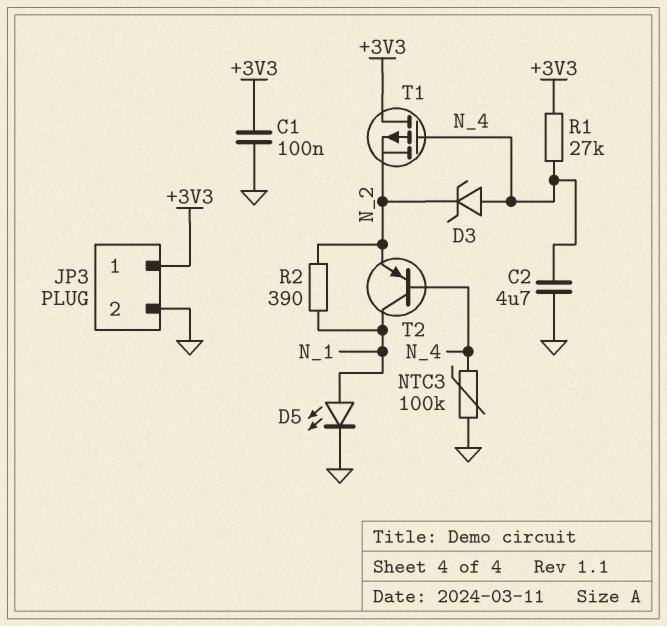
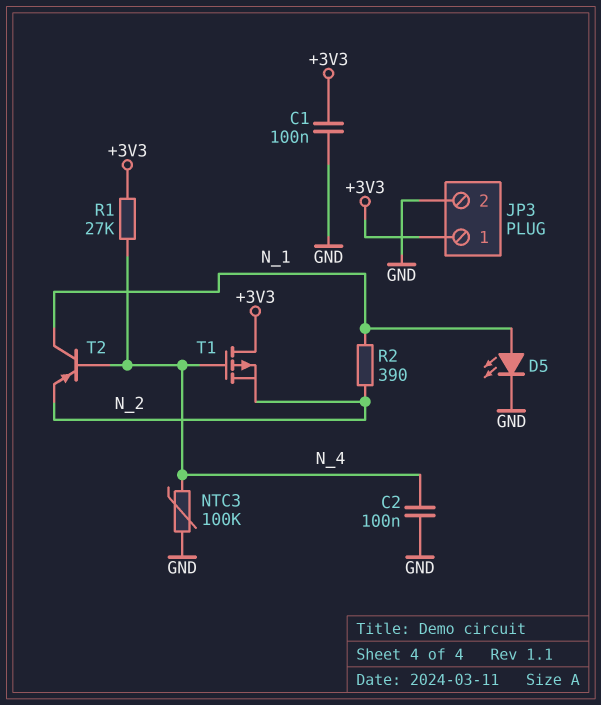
C2: 4.7uF (GND, N_4) -> 100nF (GND, N_4)
D3: zener (A N_4, K N_2) -> none

